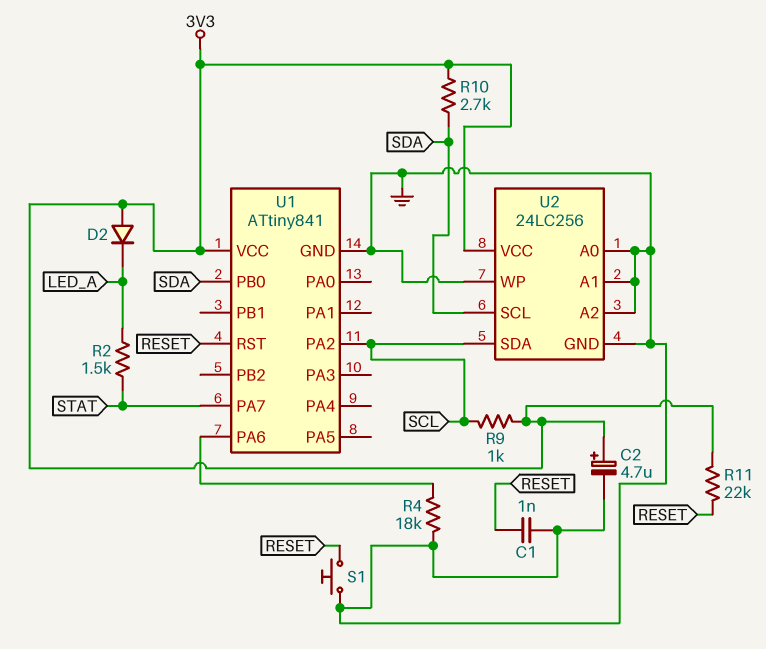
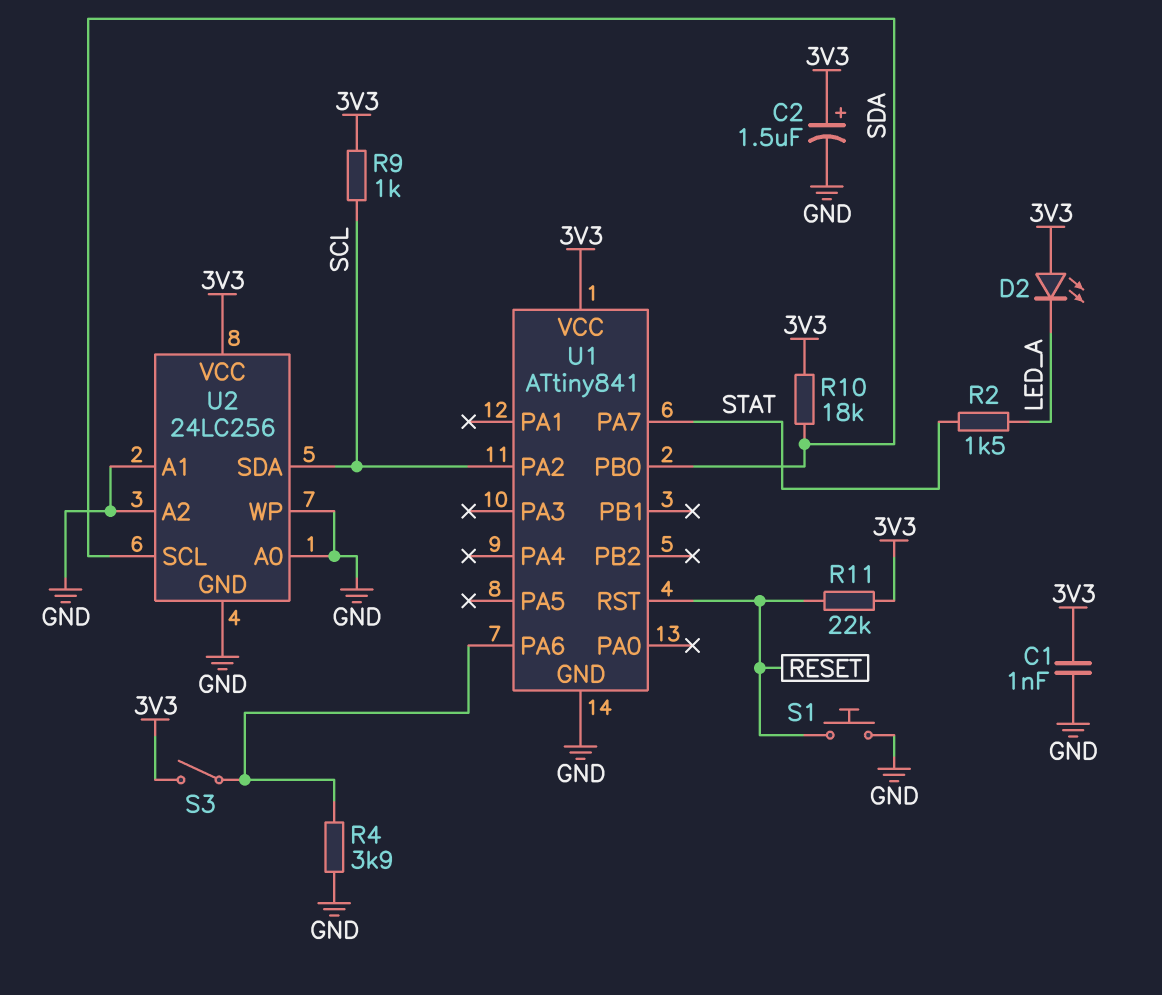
C1: 1nF (GND, RESET) -> 1nF (3V3, GND)
C2: 4.7uF (plus 3V3, minus GND) -> 1.5uF (plus 3V3, minus GND)
D2: diode (A 3V3, K LED_A) -> LED (A 3V3, K LED_A)
R4: 18k (GND, U1/PA6) -> 3.9k (GND, U1/PA6)
R10: 2.7k (3V3, SDA) -> 18k (3V3, SDA)
S3: none -> switch (3V3, U1/PA6)

